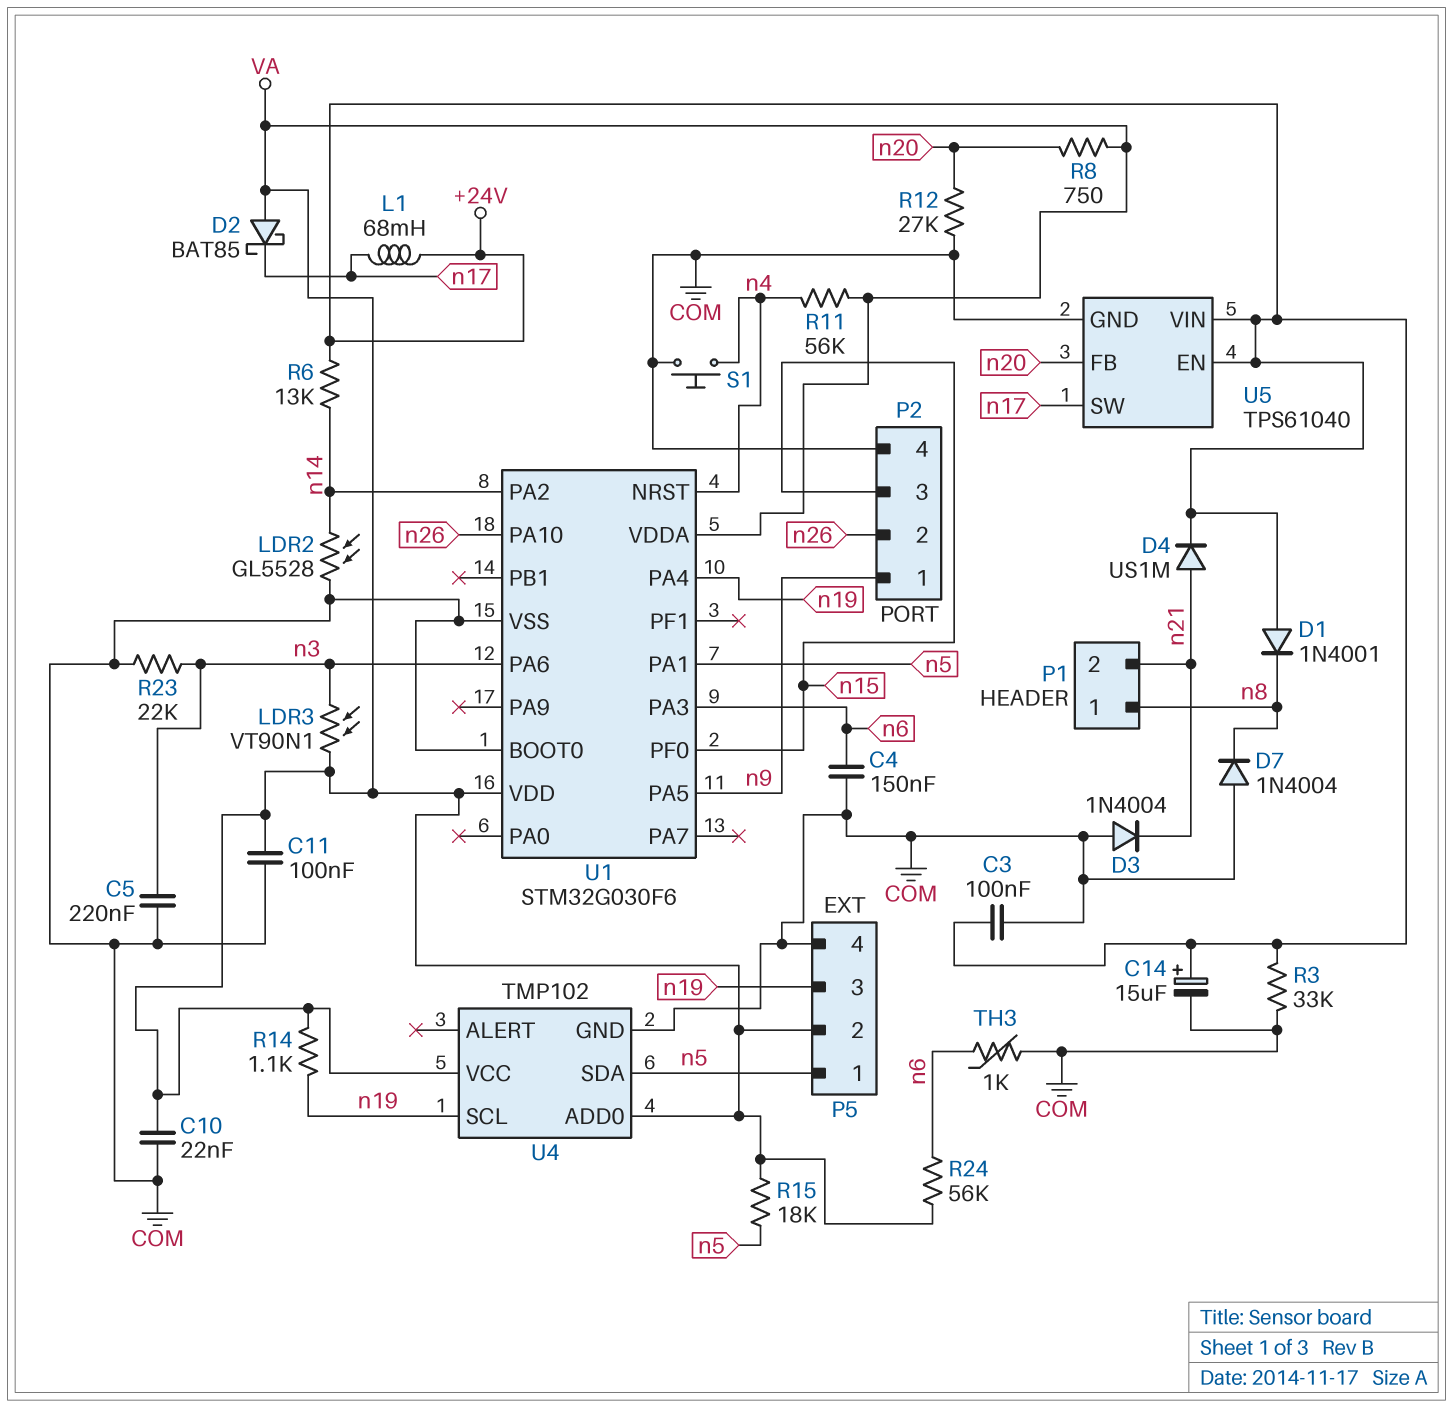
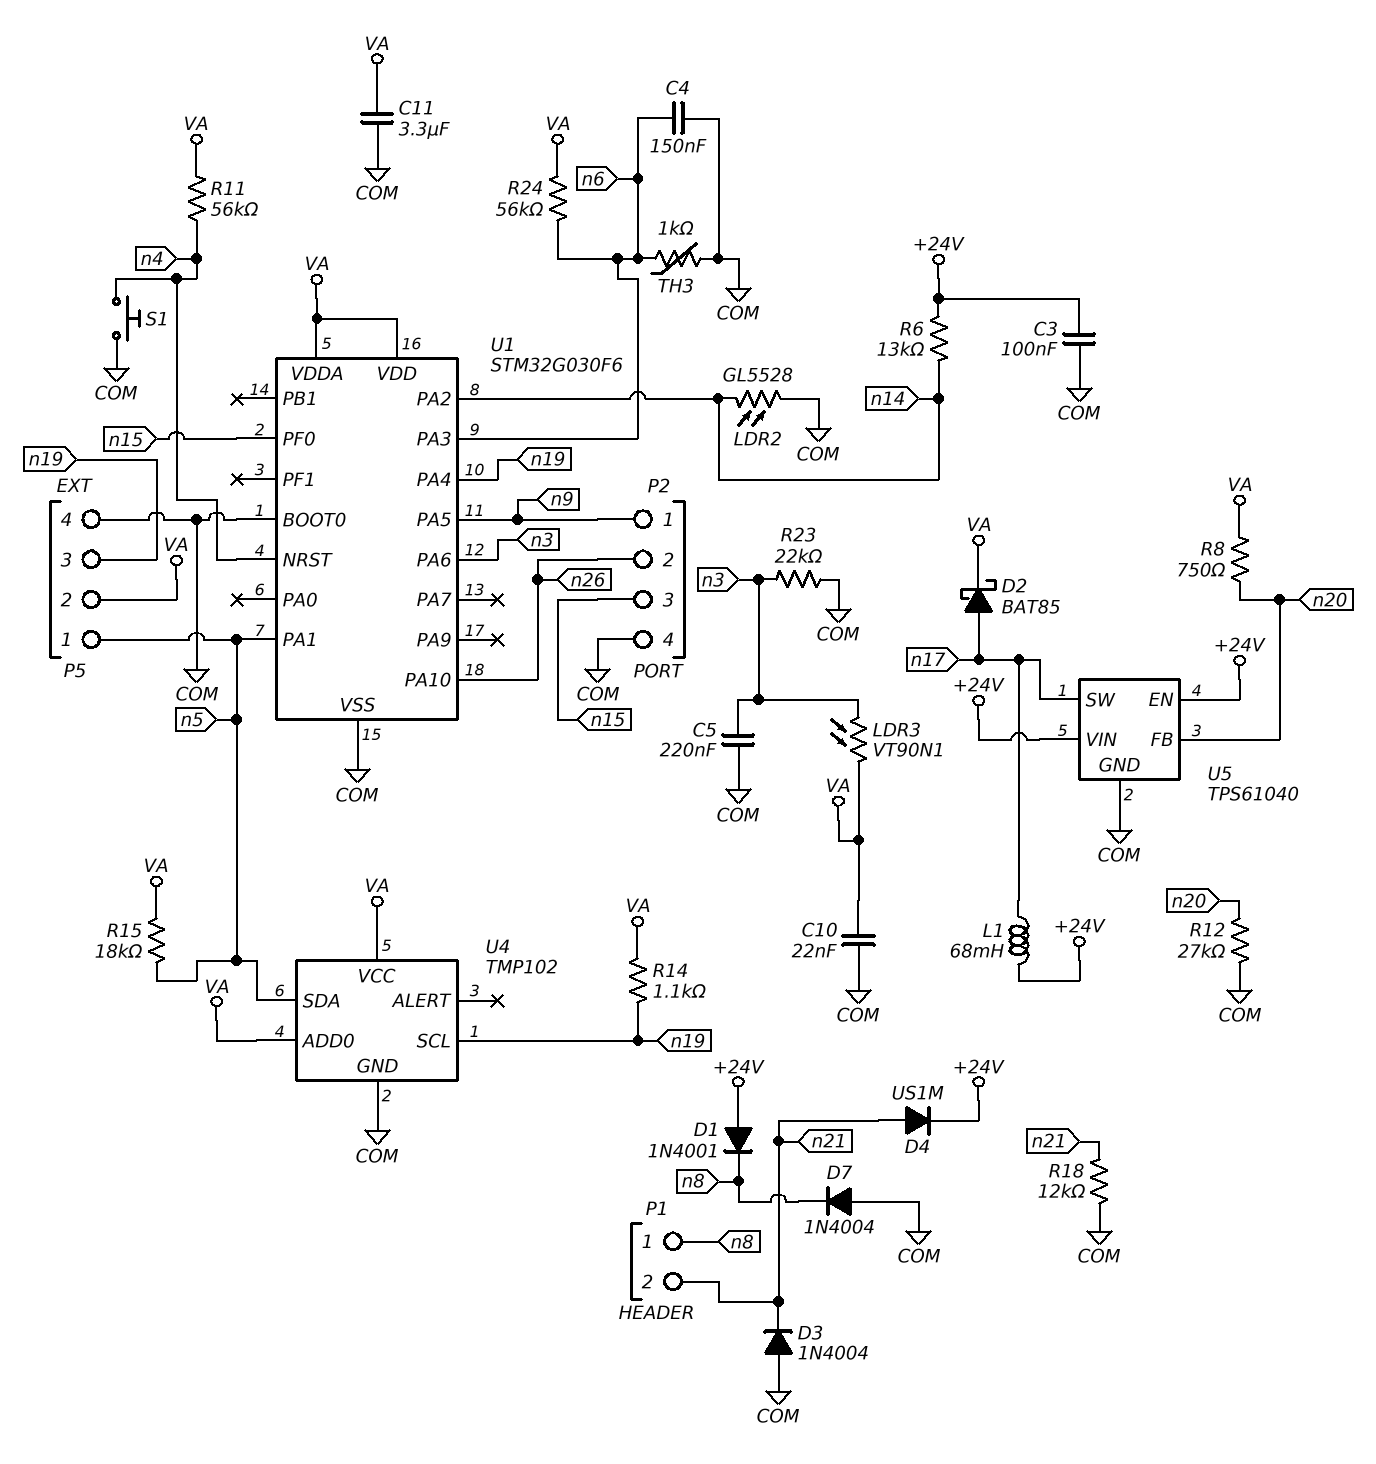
C11: 100nF (COM, VA) -> 3.3uF (COM, VA)
C14: 15uF (plus +24V, minus COM) -> none
D2: schottky BAT85 (A VA, K n17) -> schottky BAT85 (A n17, K VA)
R3: 33k (+24V, COM) -> none
R18: none -> 12k (COM, n21)

